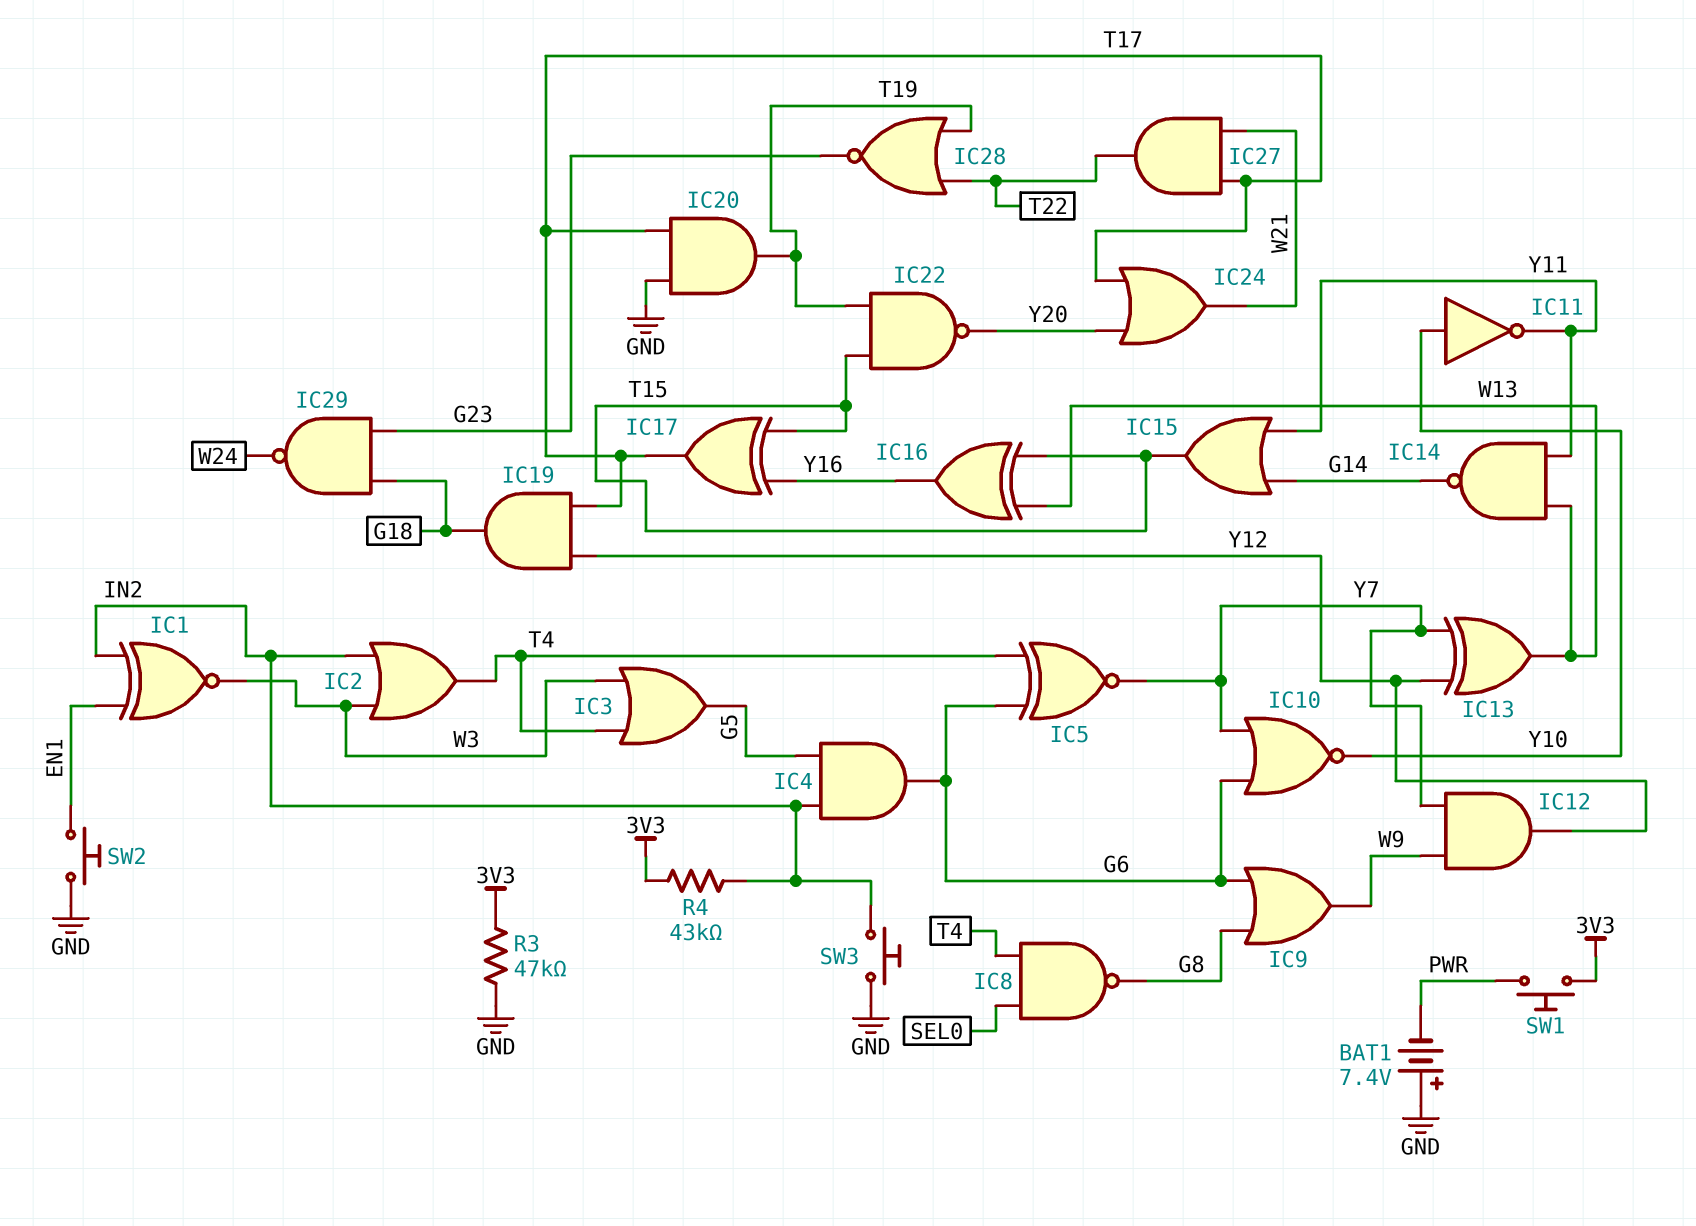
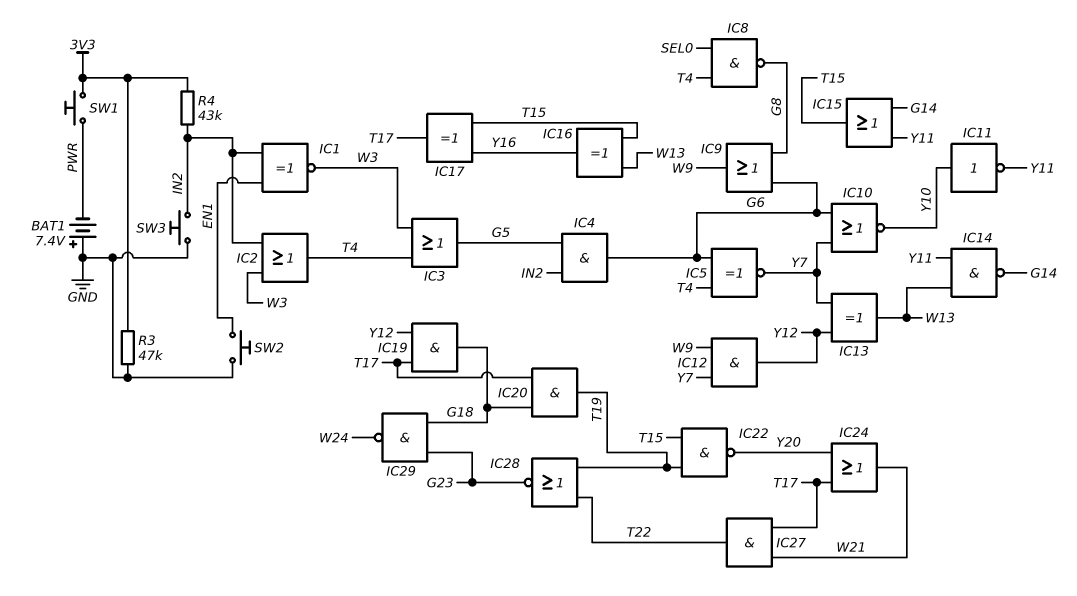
IC20: AND (in GND, in T17, out T19) -> AND (in G18, in T17, out T19)

